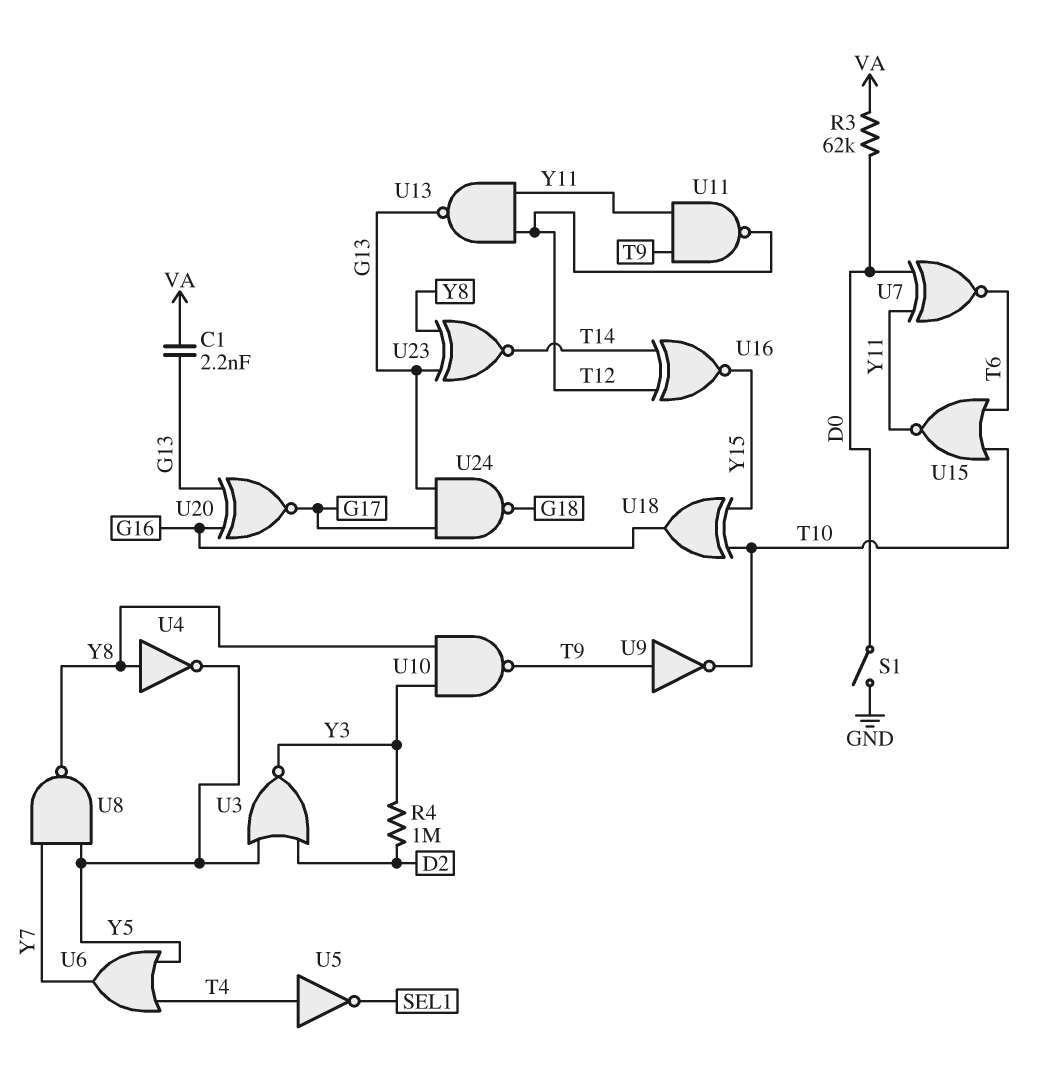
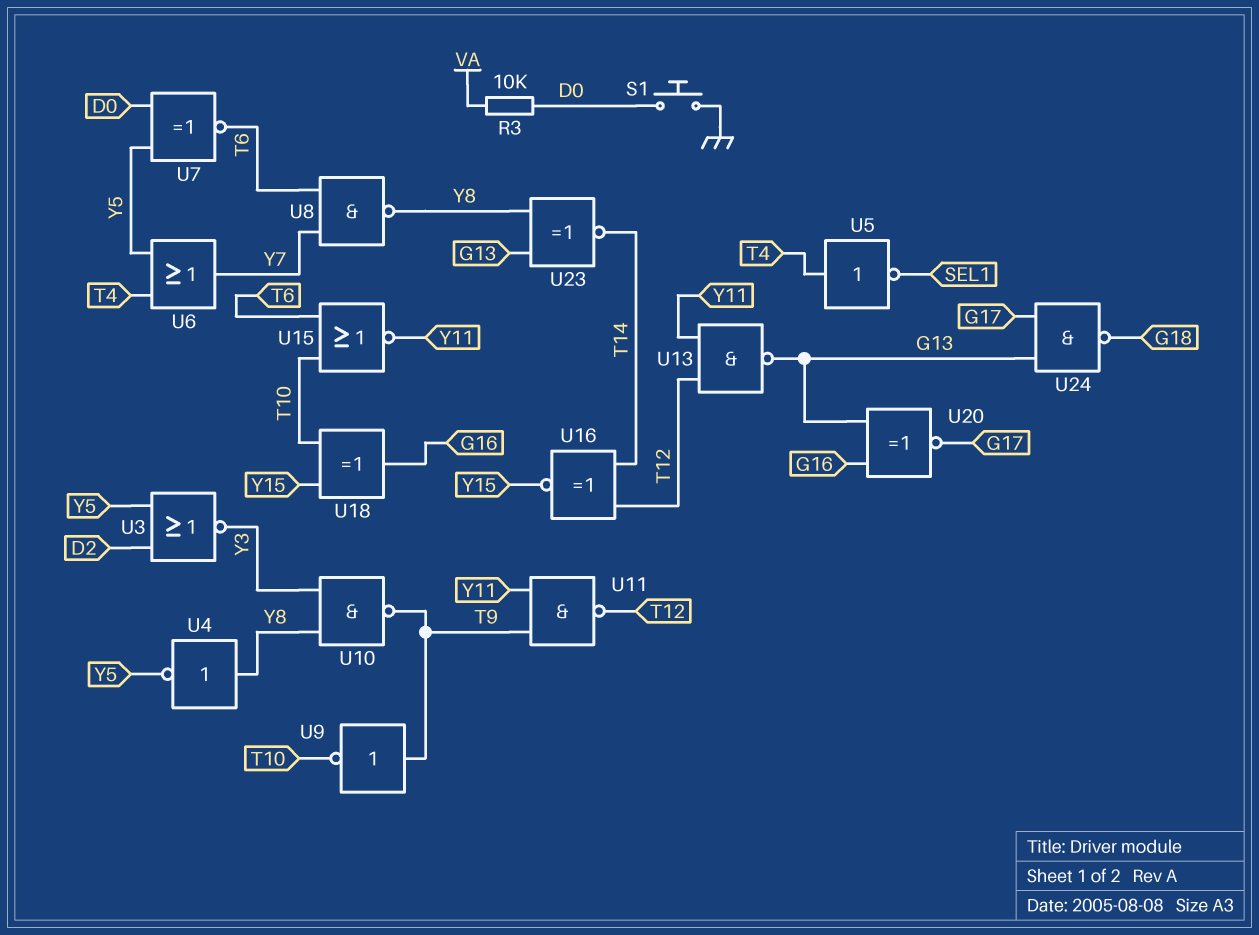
C1: 2.2nF (G13, VA) -> none
R3: 62k (D0, VA) -> 10k (D0, VA)
R4: 1M (D2, Y3) -> none
S1: switch (D0, GND) -> button (D0, GND)
U7: XNOR (in D0, in Y11, out T6) -> XNOR (in D0, in Y5, out T6)
U8: NAND (in Y5, in Y7, out Y8) -> NAND (in T6, in Y7, out Y8)

